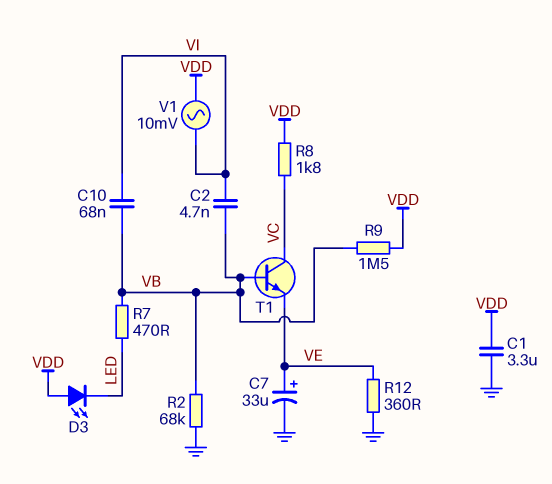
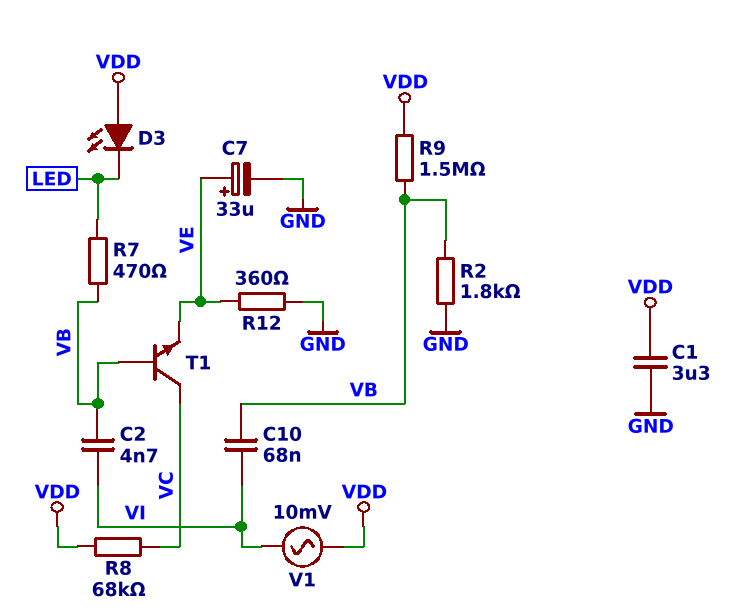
R2: 68k (GND, VB) -> 1.8k (GND, VB)
R8: 1.8k (VC, VDD) -> 68k (VC, VDD)

